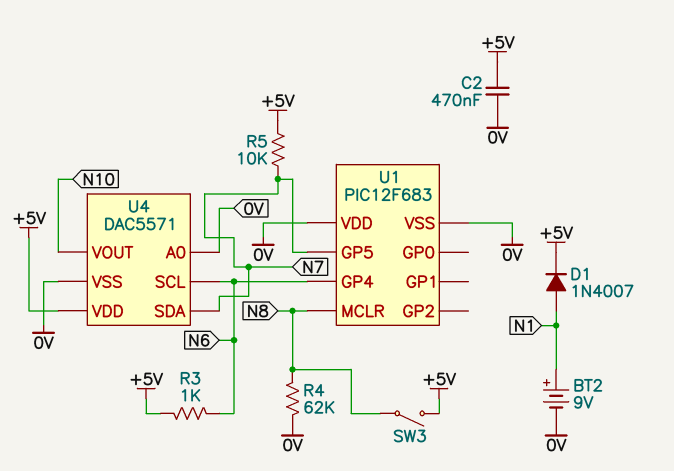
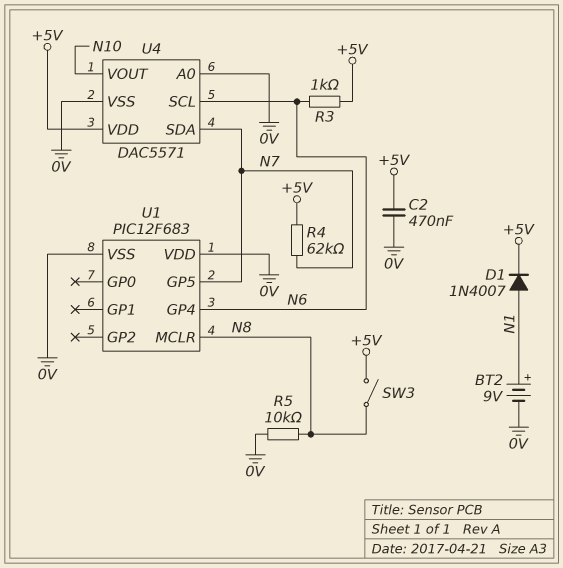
R4: 62k (0V, N8) -> 62k (+5V, N7)
R5: 10k (+5V, N7) -> 10k (0V, N8)

